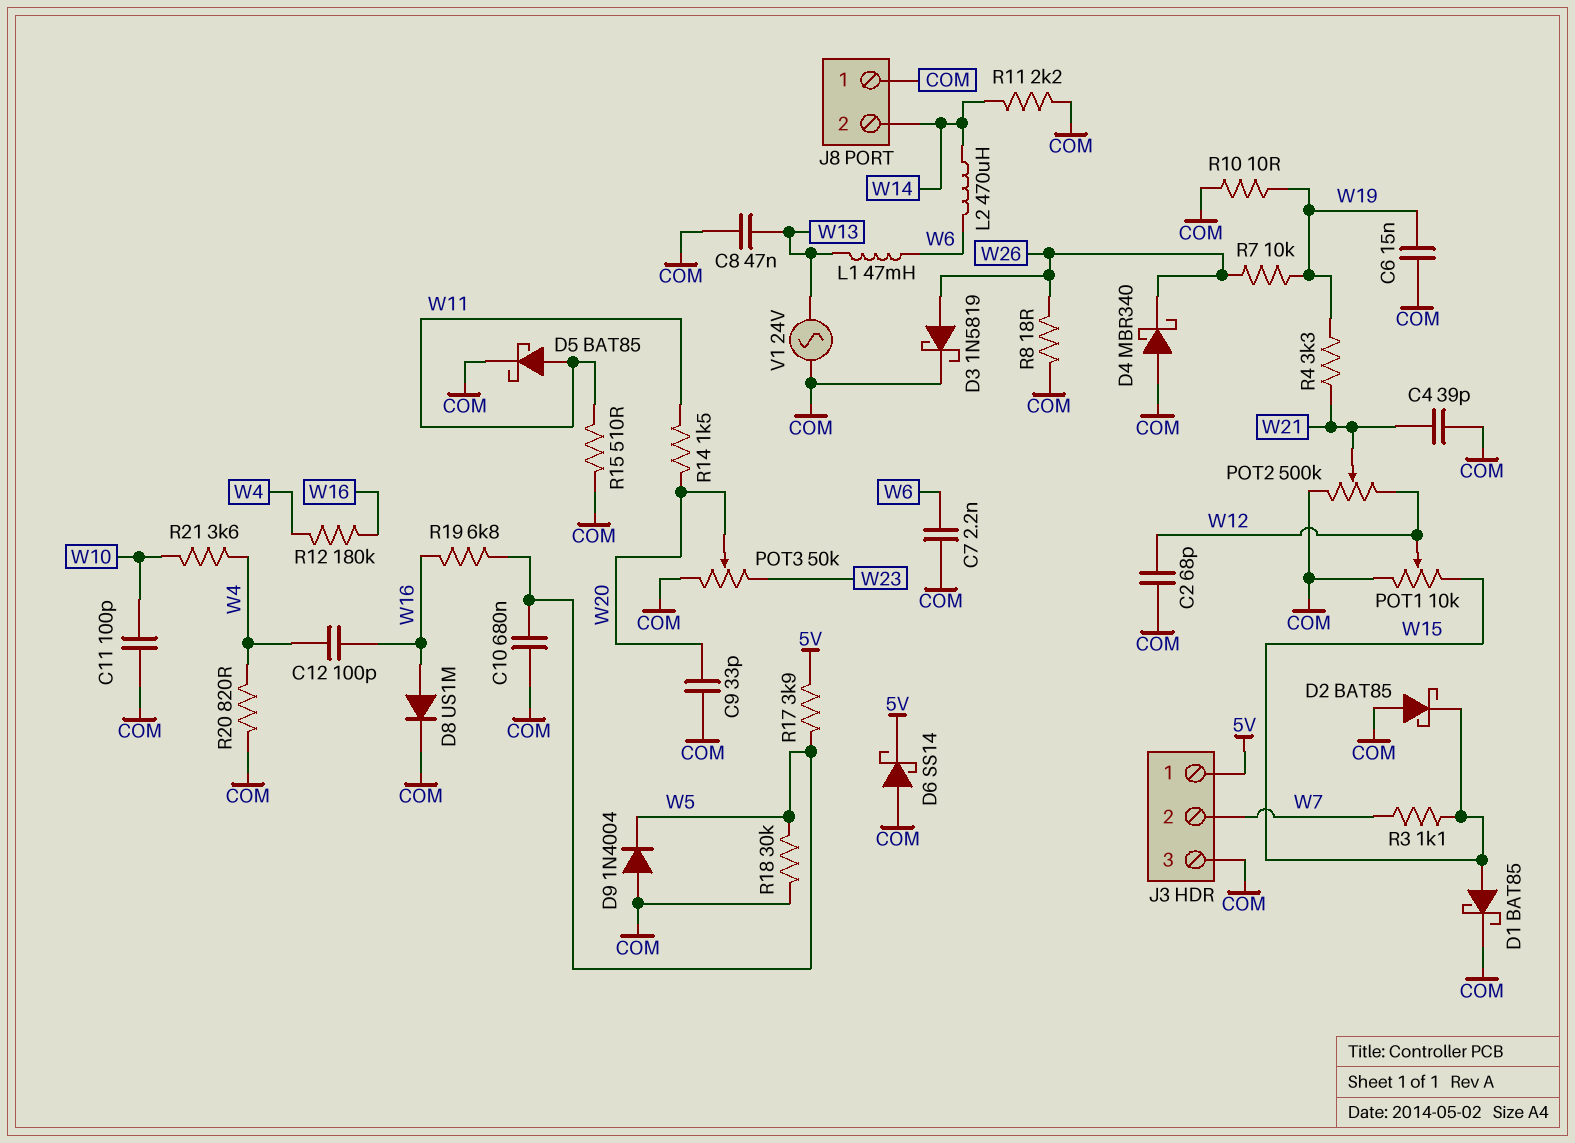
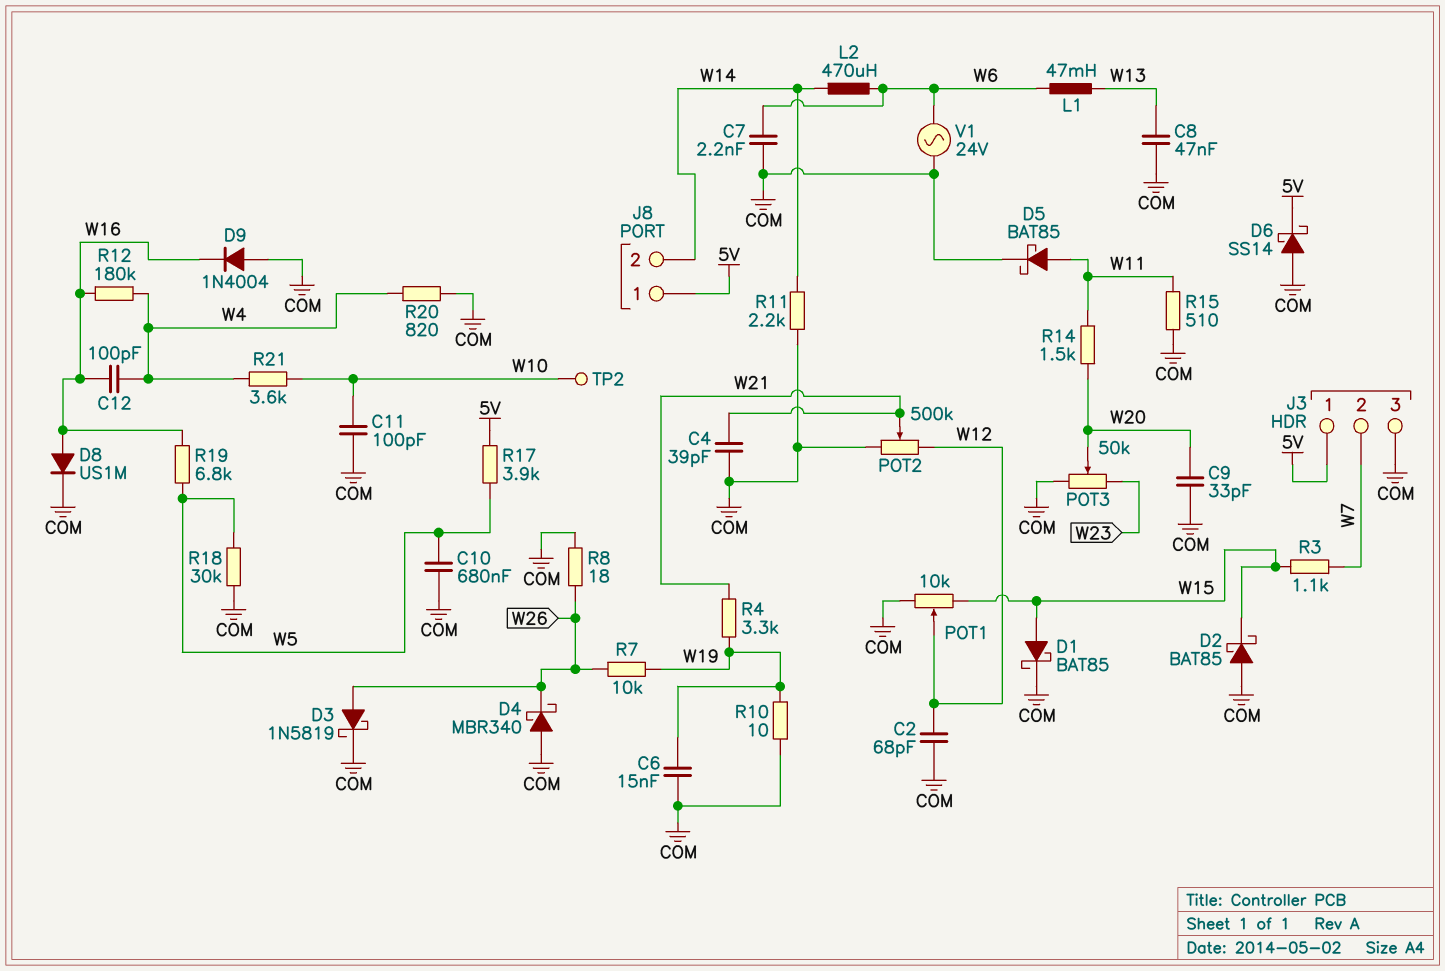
D9: diode 1N4004 (A COM, K W5) -> diode 1N4004 (A COM, K W16)
J8 pin 1: COM -> 5V
TP2: none -> test point (W10)
V1: AC 24V (COM, W13) -> AC 24V (COM, W6)

